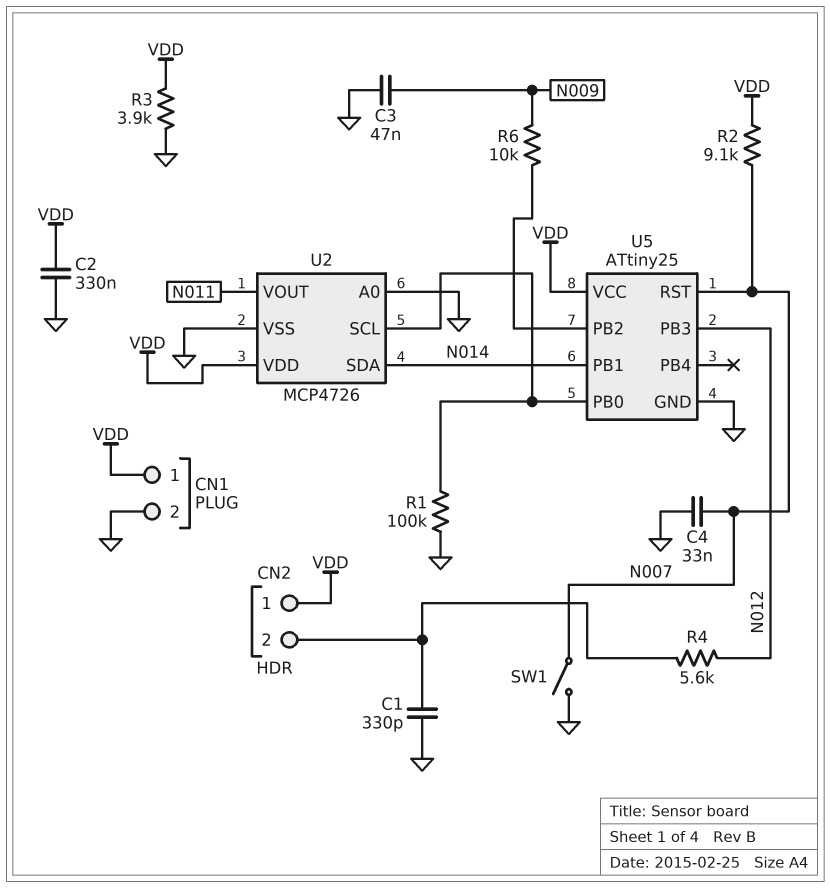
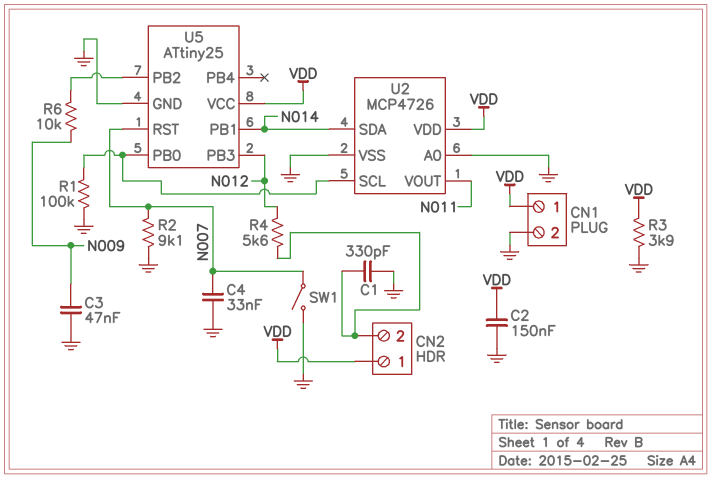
C2: 330nF (GND, VDD) -> 150nF (GND, VDD)
R2: 9.1k (N007, VDD) -> 9.1k (GND, N007)

